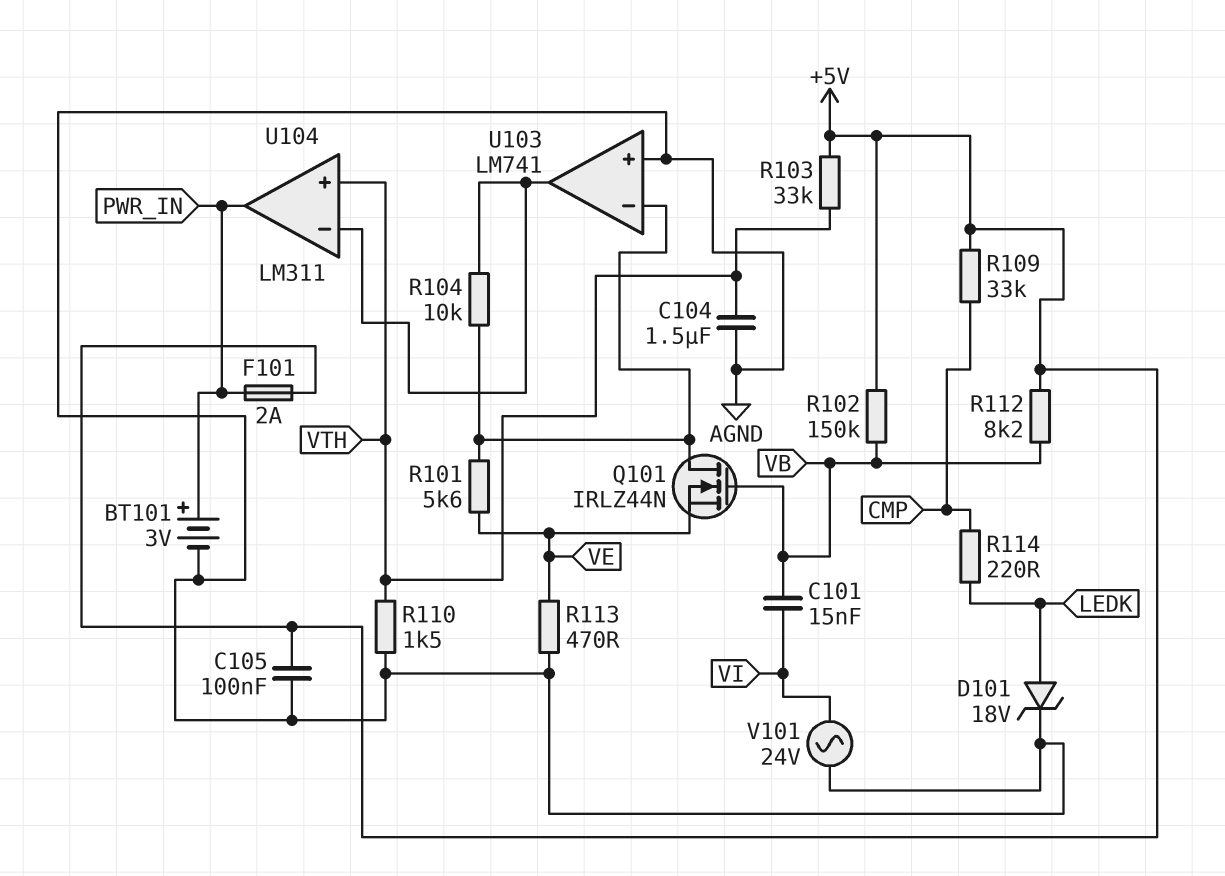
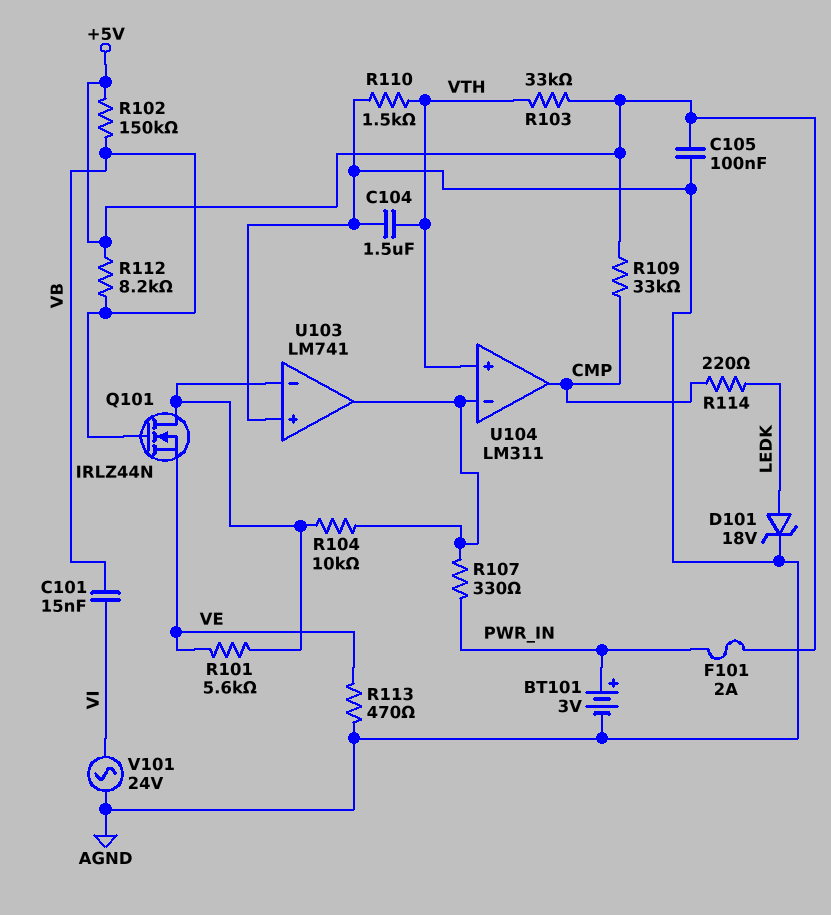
R107: none -> 330 (PWR_IN, U103/out)
U104 pin out: PWR_IN -> CMP

